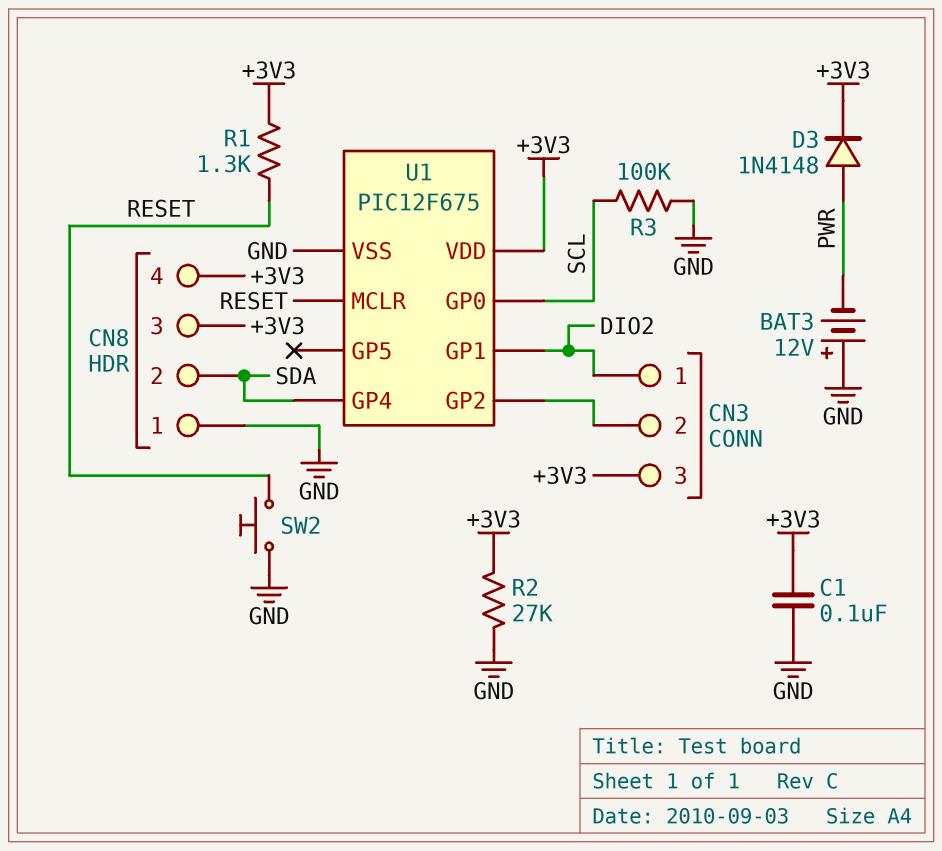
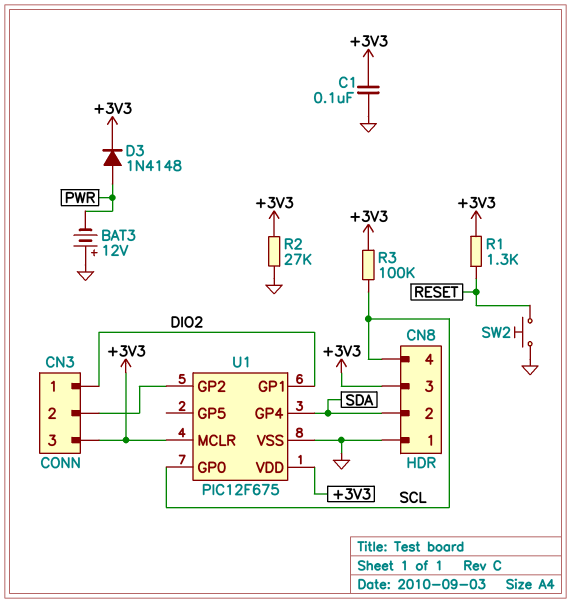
CN8 pin 4: +3V3 -> SCL
R3: 100k (GND, SCL) -> 100k (+3V3, SCL)
U1 pin MCLR: RESET -> +3V3

